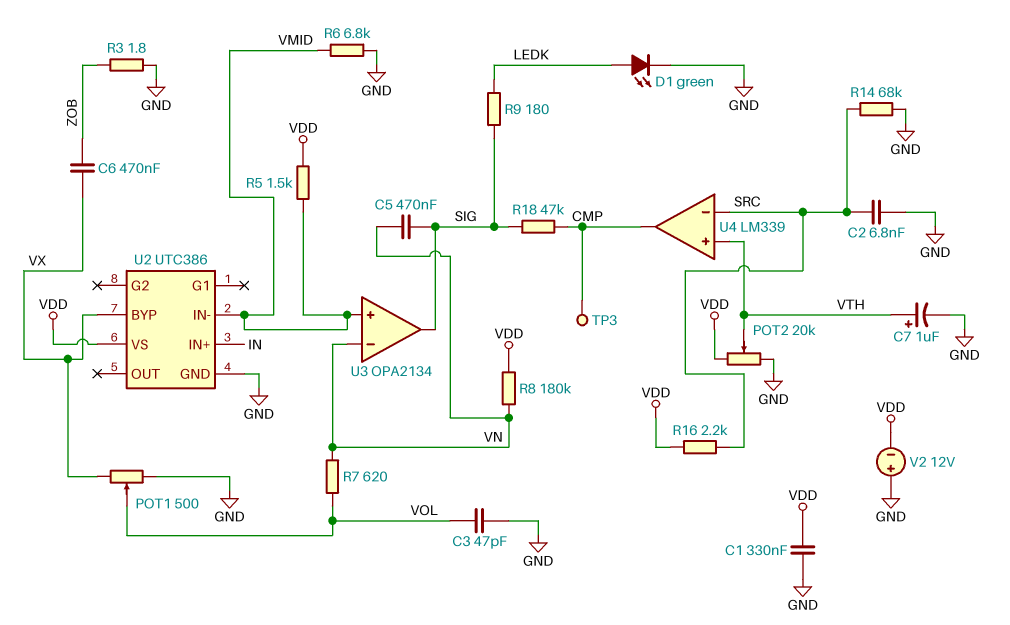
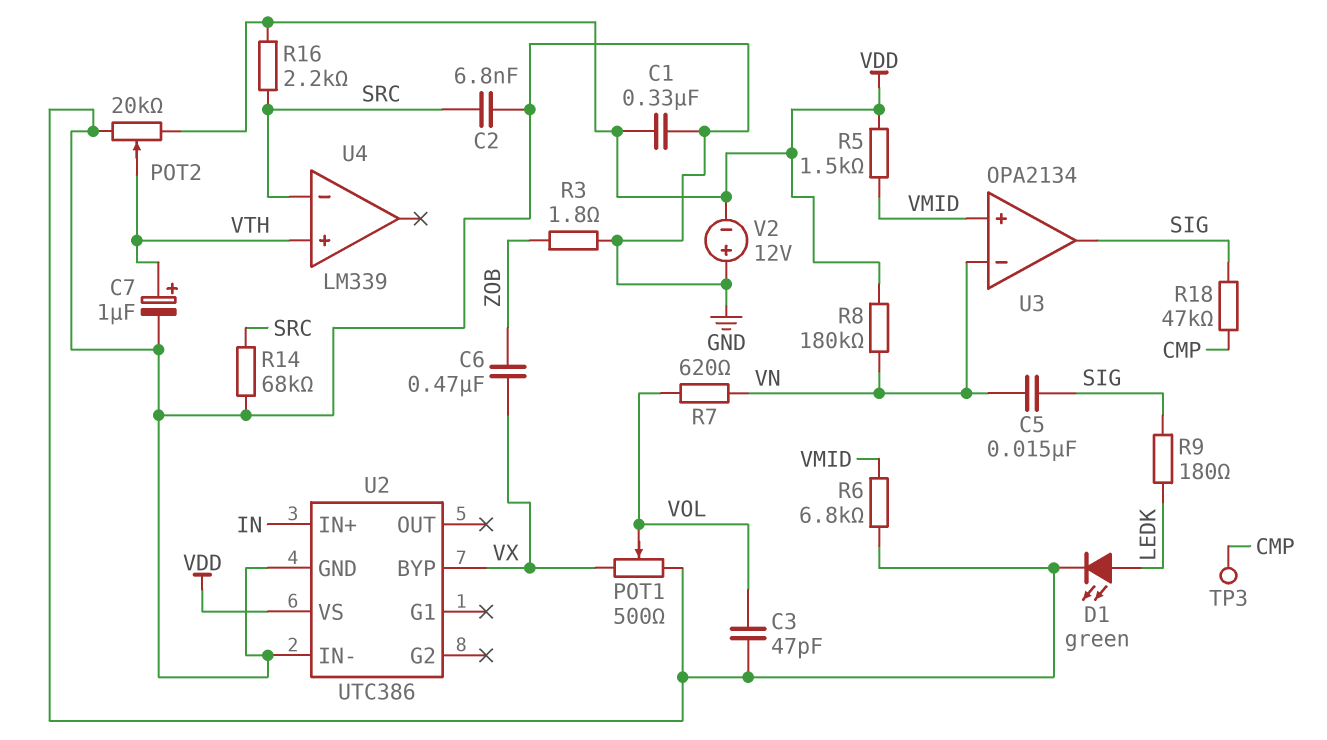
C5: 470nF (SIG, VN) -> 15nF (SIG, VN)
U2 pin IN-: VMID -> GND
U4 pin out: CMP -> none

